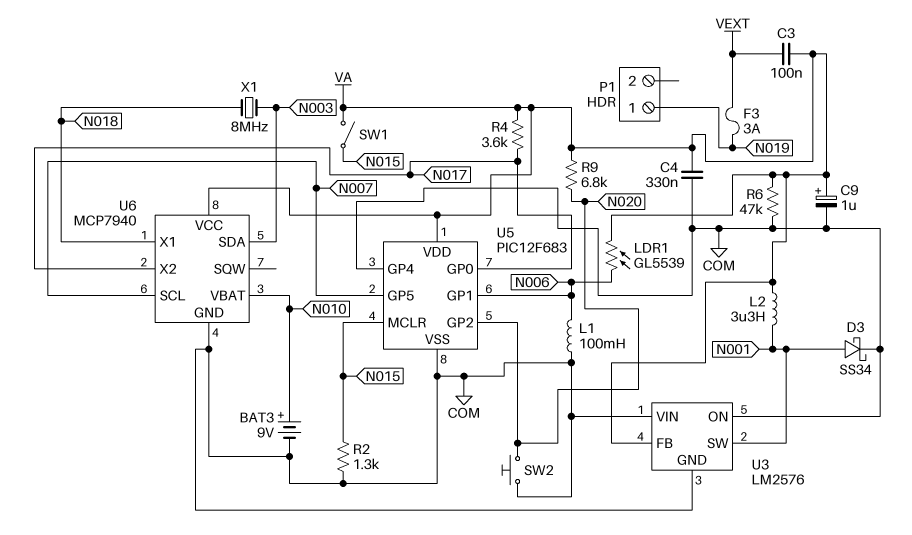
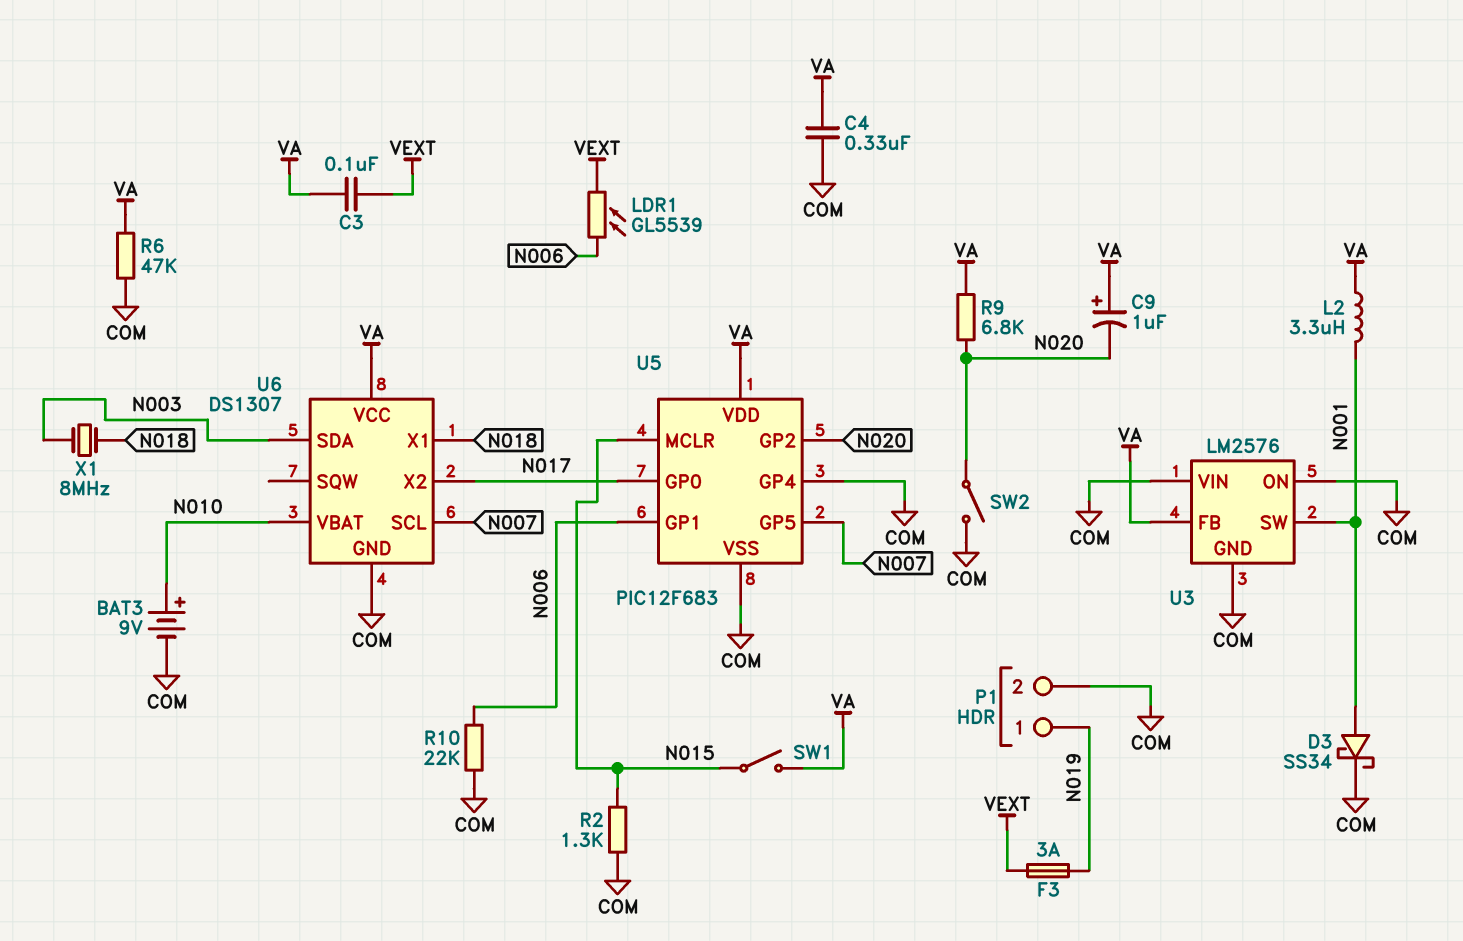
C9: 1uF (plus VA, minus COM) -> 1uF (plus VA, minus N020)
L1: 100mH (COM, N006) -> none
LDR1: GL5539 (N006, VA) -> GL5539 (N006, VEXT)
P1 pin 2: none -> COM
R4: 3.6k (N017, VA) -> none
R10: none -> 22k (COM, N006)
SW2: button (COM, N020) -> switch (COM, N020)
U6: MCP7940 -> DS1307

